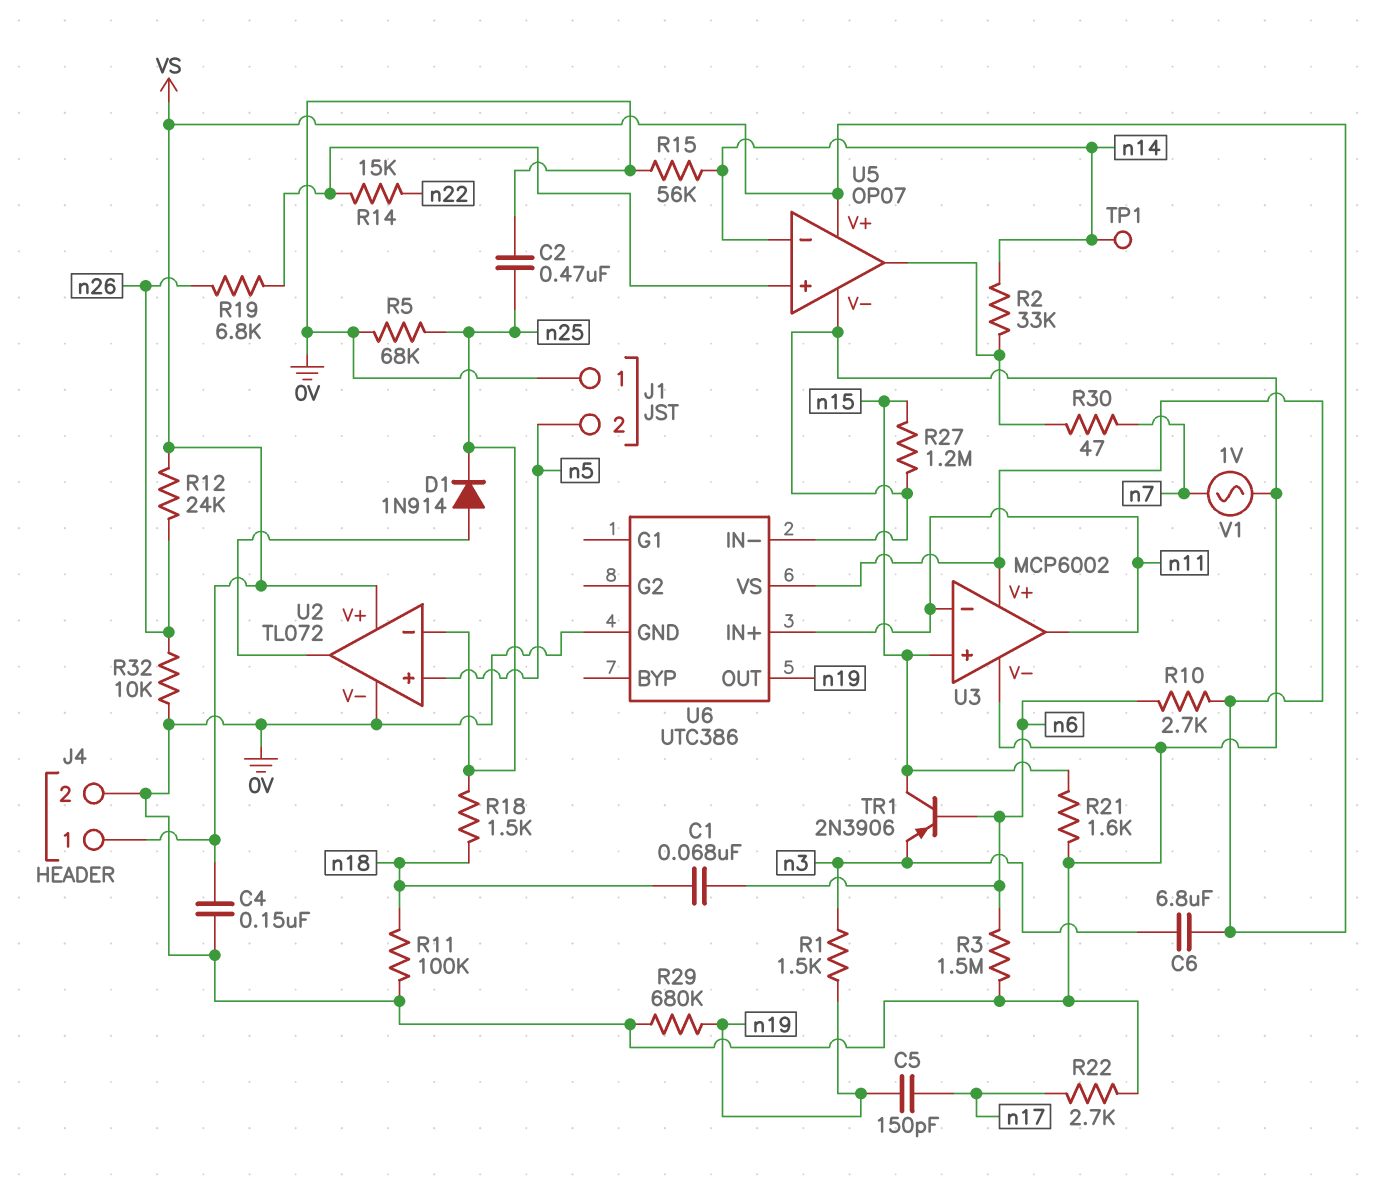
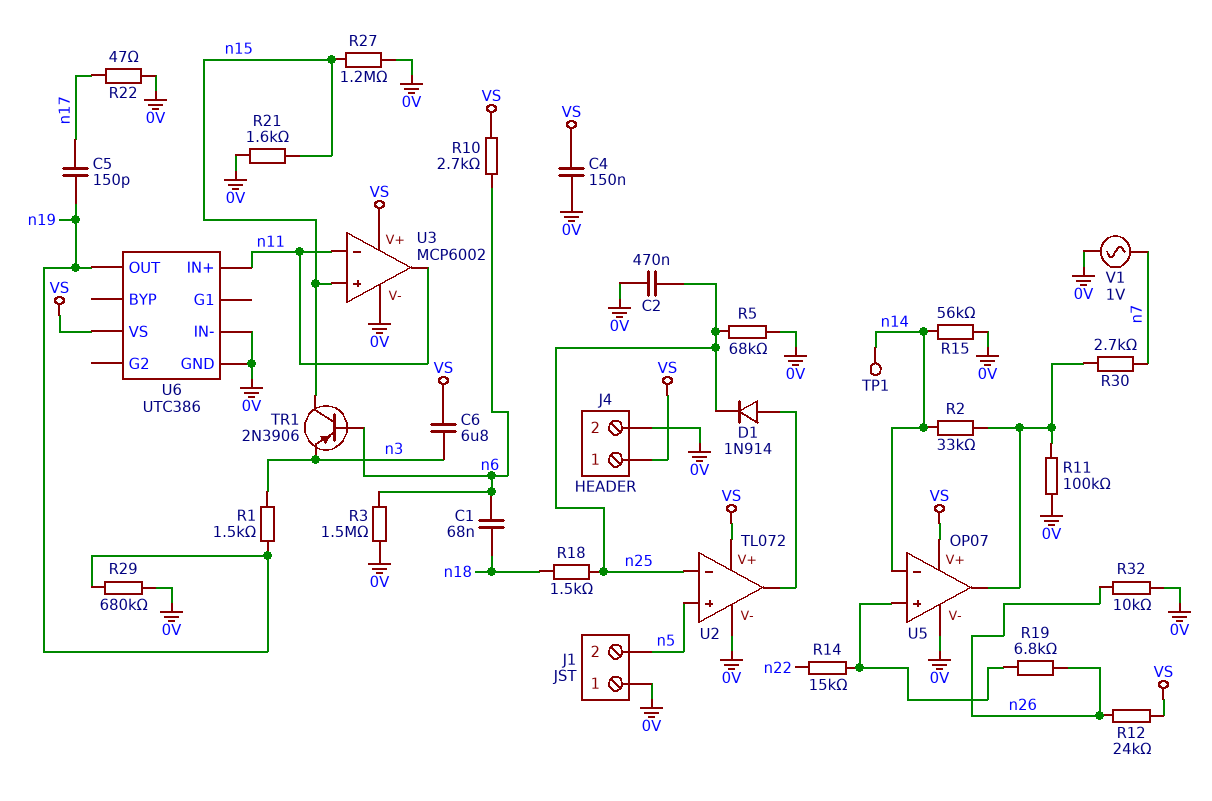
R11: 100k (0V, n18) -> 100k (0V, U5/out)
R22: 2.7k (0V, n17) -> 47 (0V, n17)
R30: 47 (U5/out, n7) -> 2.7k (U5/out, n7)

